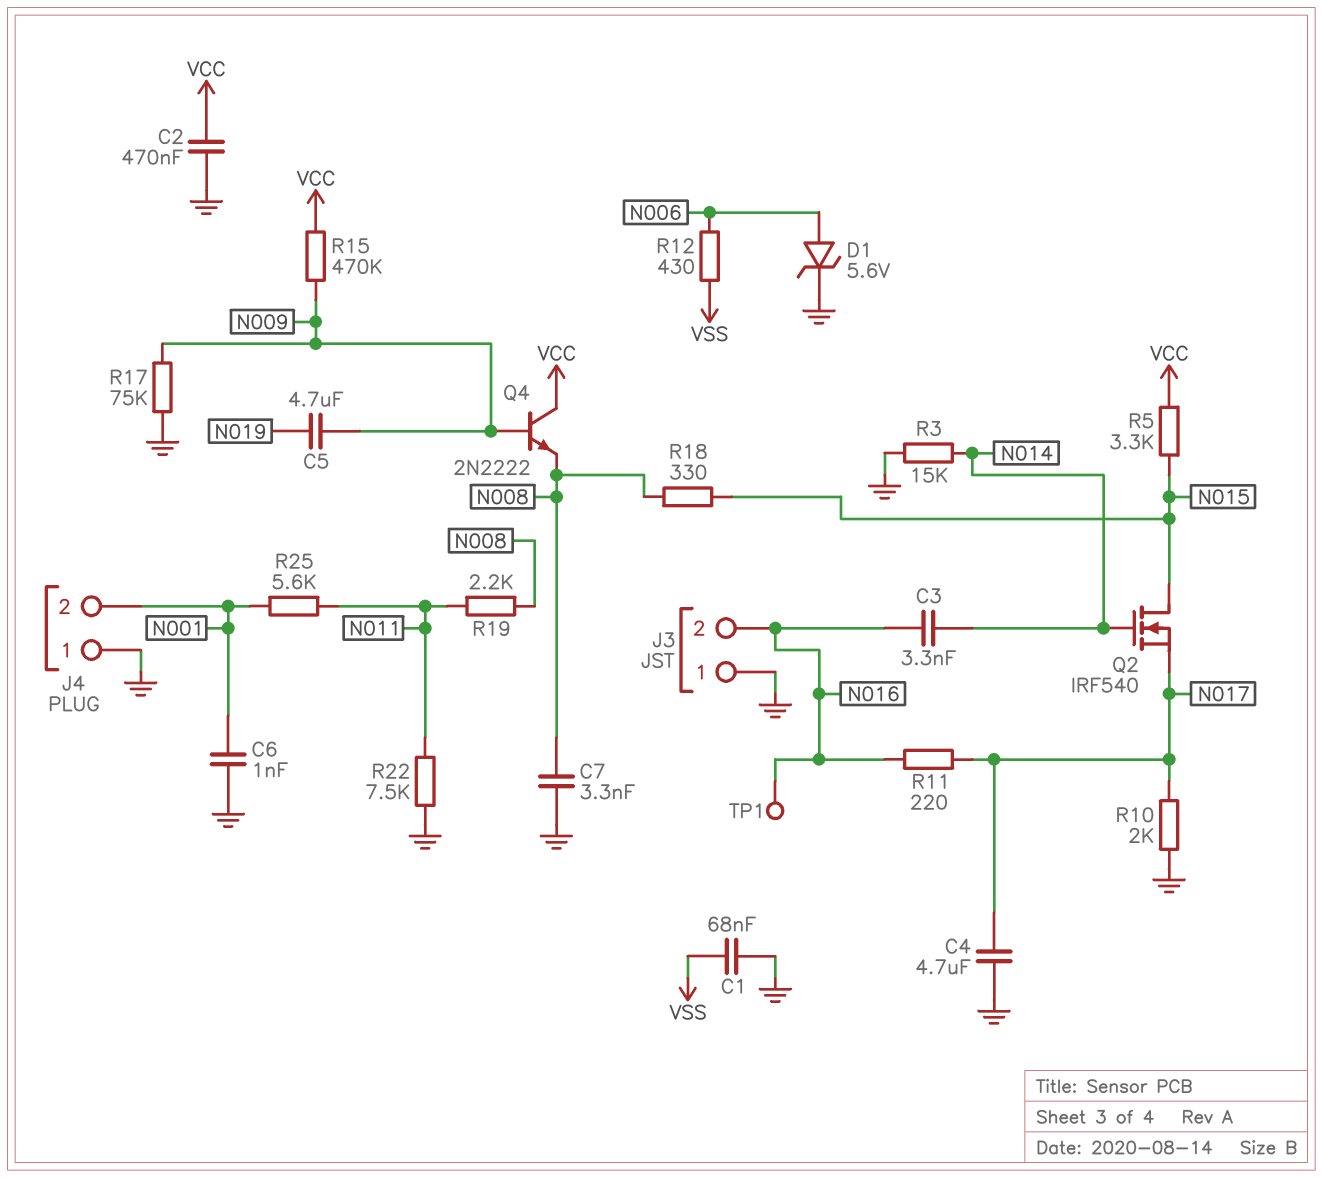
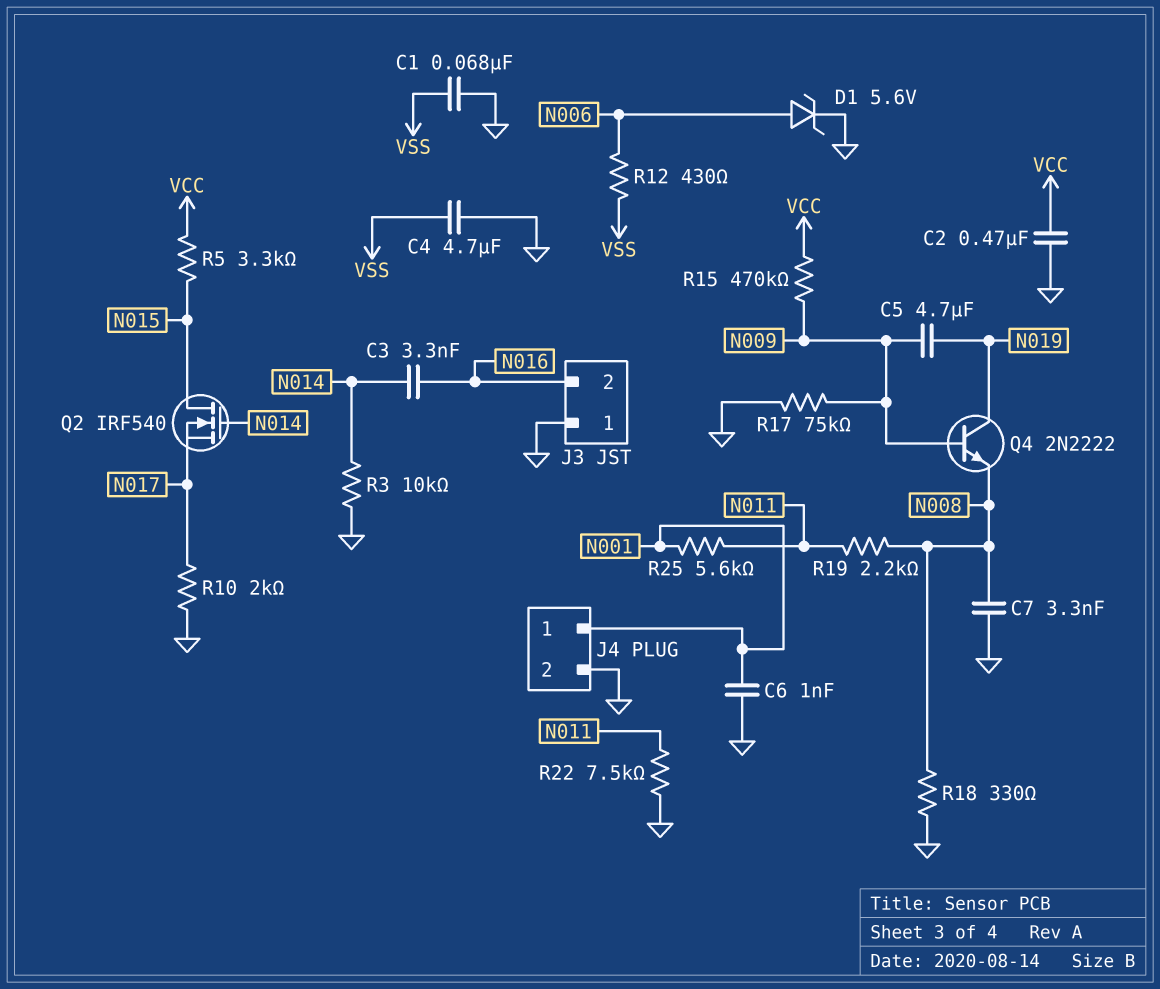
C4: 4.7uF (GND, N017) -> 4.7uF (GND, VSS)
J4 pin 1: GND -> N001
J4 pin 2: N001 -> GND
Q4: NPN 2N2222 (B N009, C VCC, E N008) -> NPN 2N2222 (B N009, C N019, E N008)
R3: 15k (GND, N014) -> 10k (GND, N014)
R11: 220 (N016, N017) -> none
R18: 330 (N008, N015) -> 330 (GND, N008)
TP1: test point (N016) -> none

